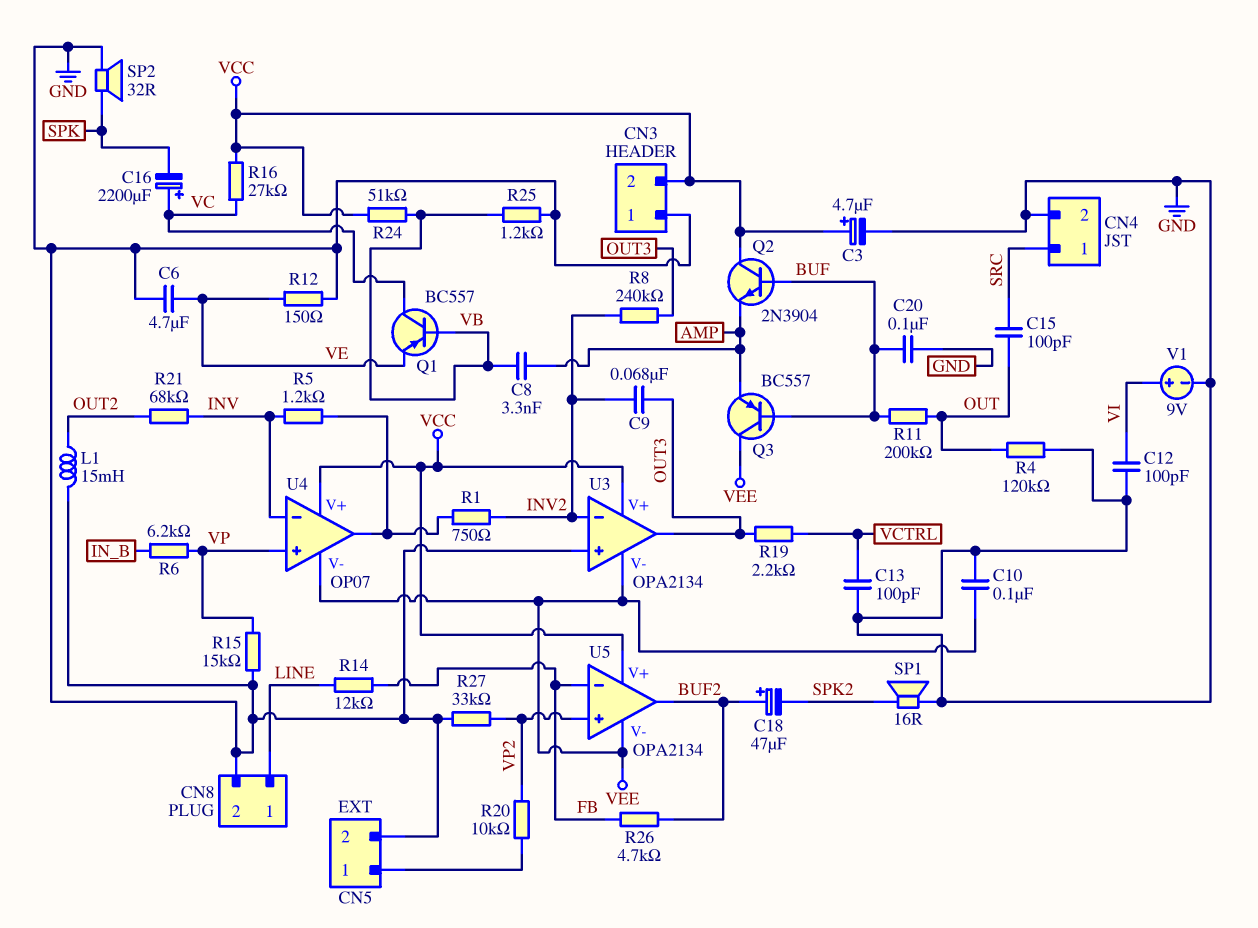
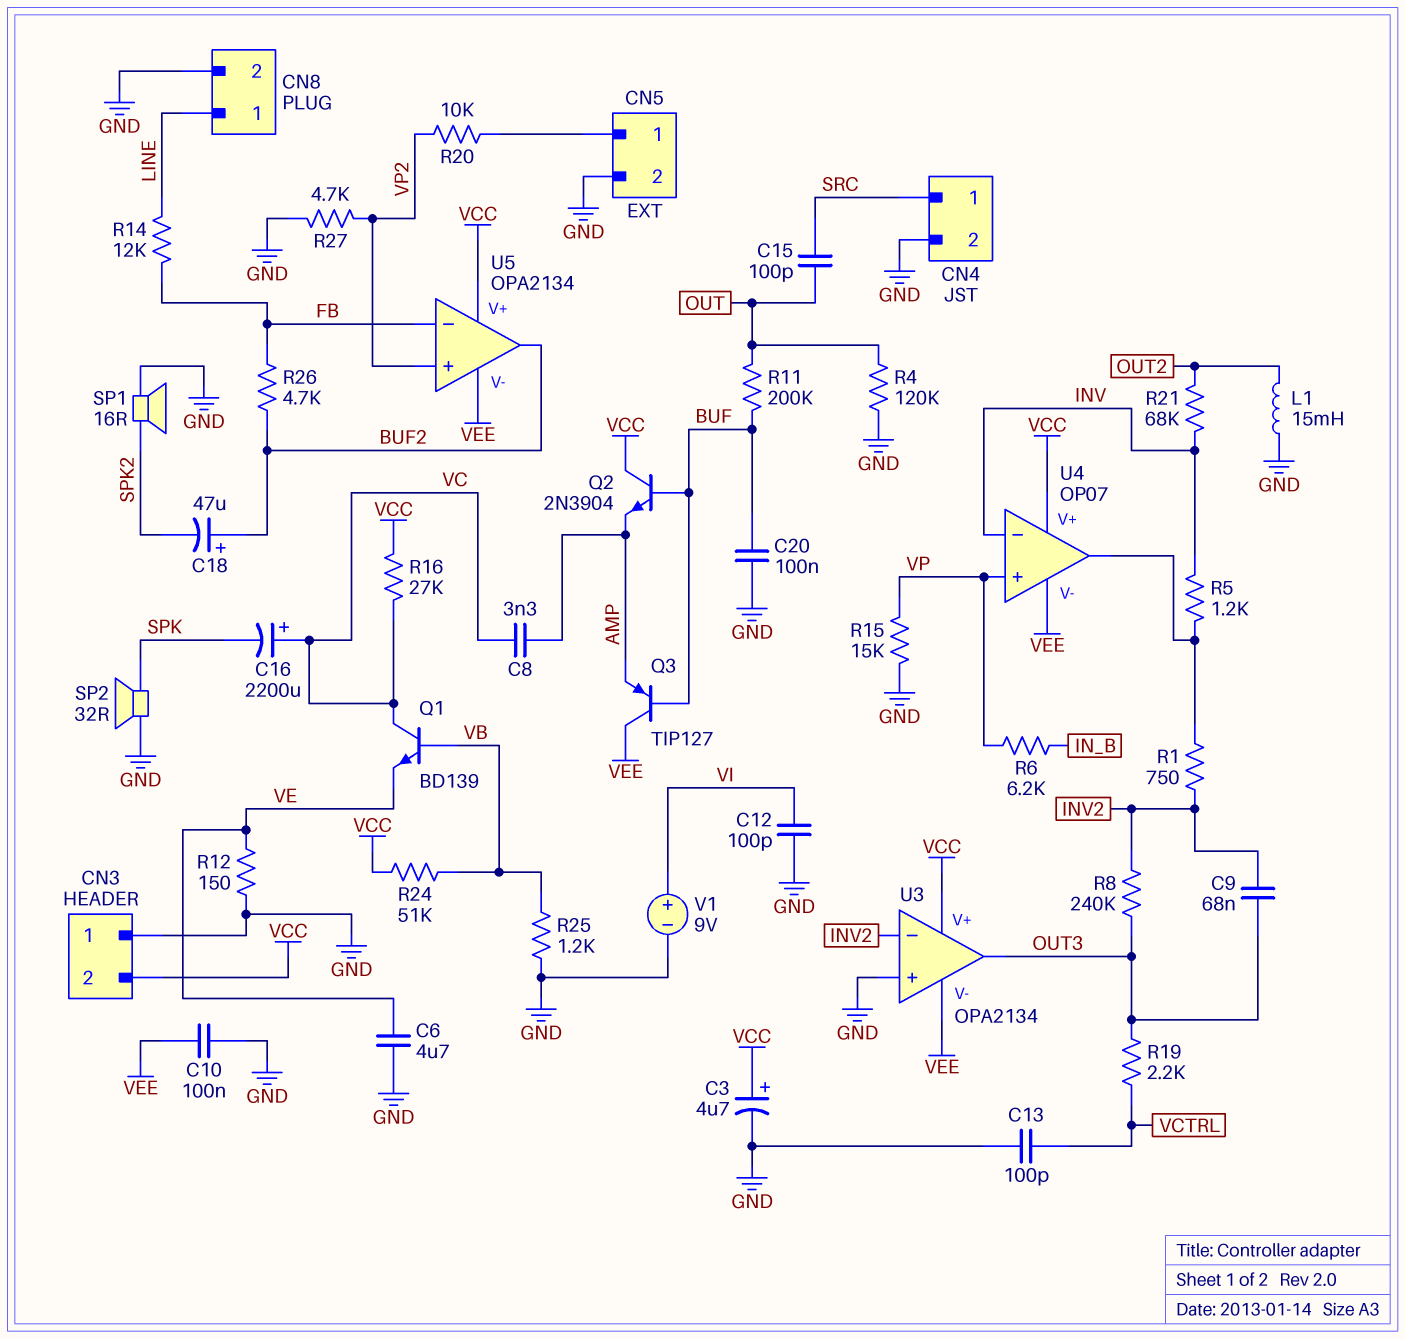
C8: 3.3nF (AMP, VB) -> 3.3nF (AMP, VC)
Q1: PNP BC557 (B VB, C VC, E VE) -> NPN BD139 (B VB, C VC, E VE)
Q3: PNP BC557 (B BUF, C VEE, E AMP) -> PNP TIP127 (B BUF, C VEE, E AMP)
R27: 33k (GND, VP2) -> 4.7k (GND, VP2)

